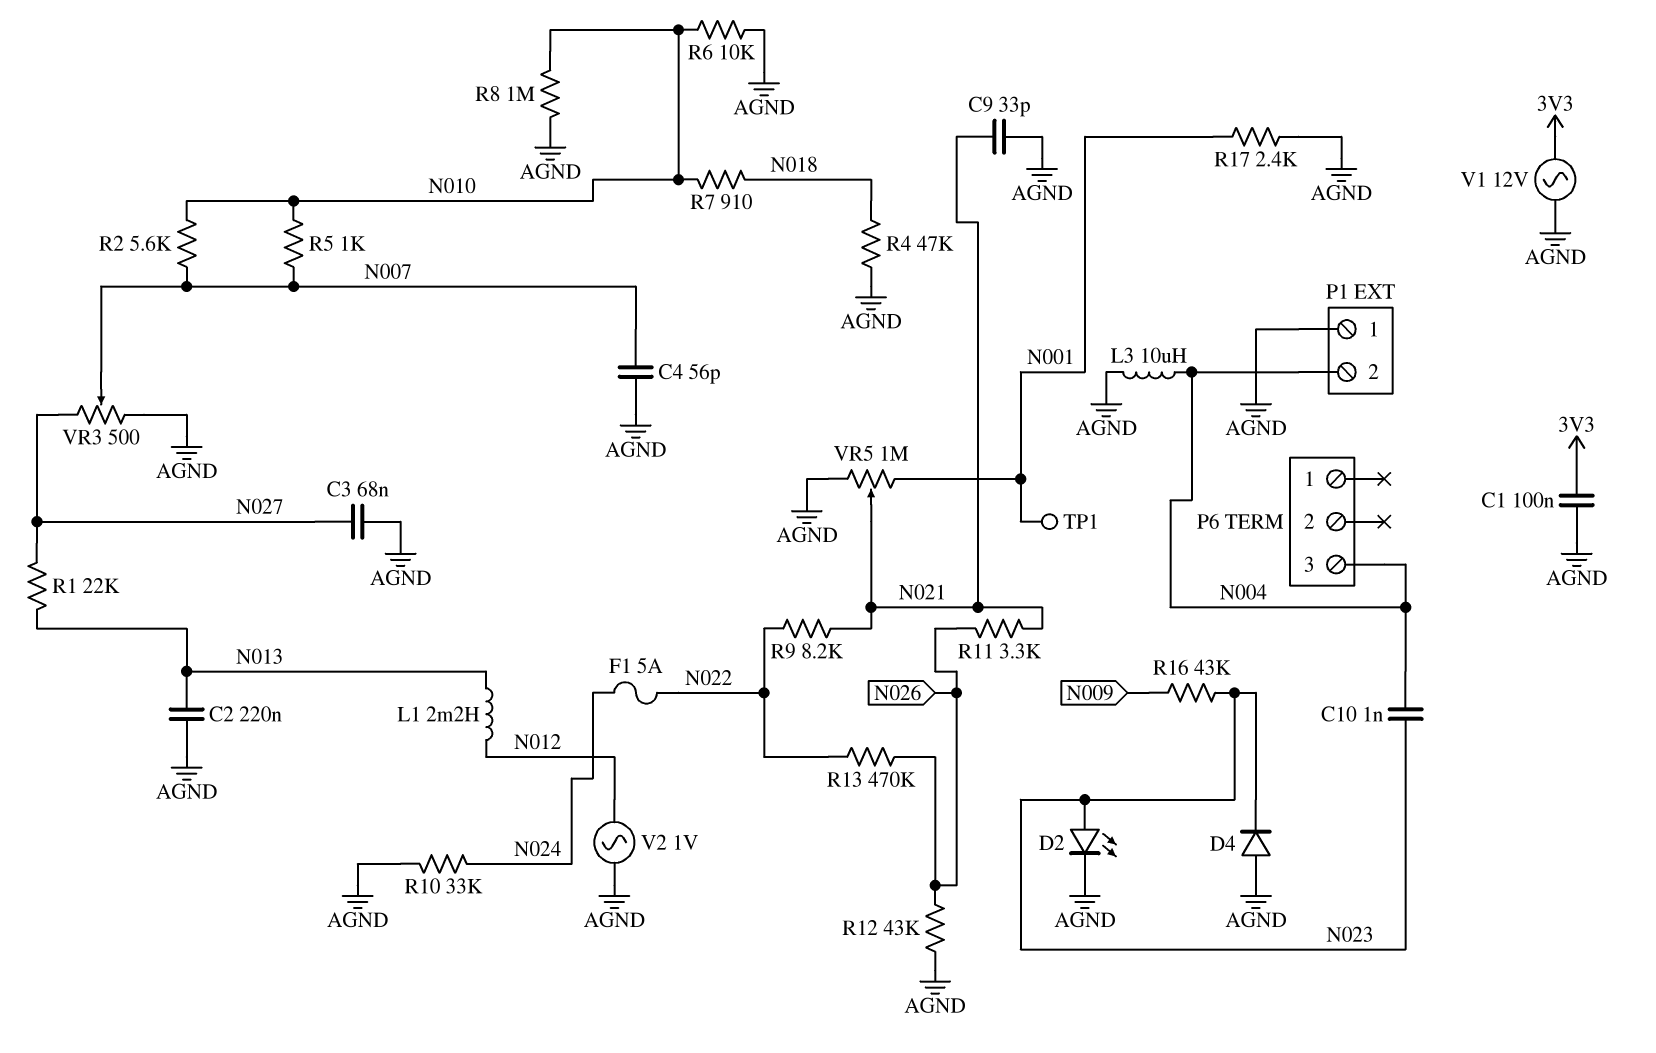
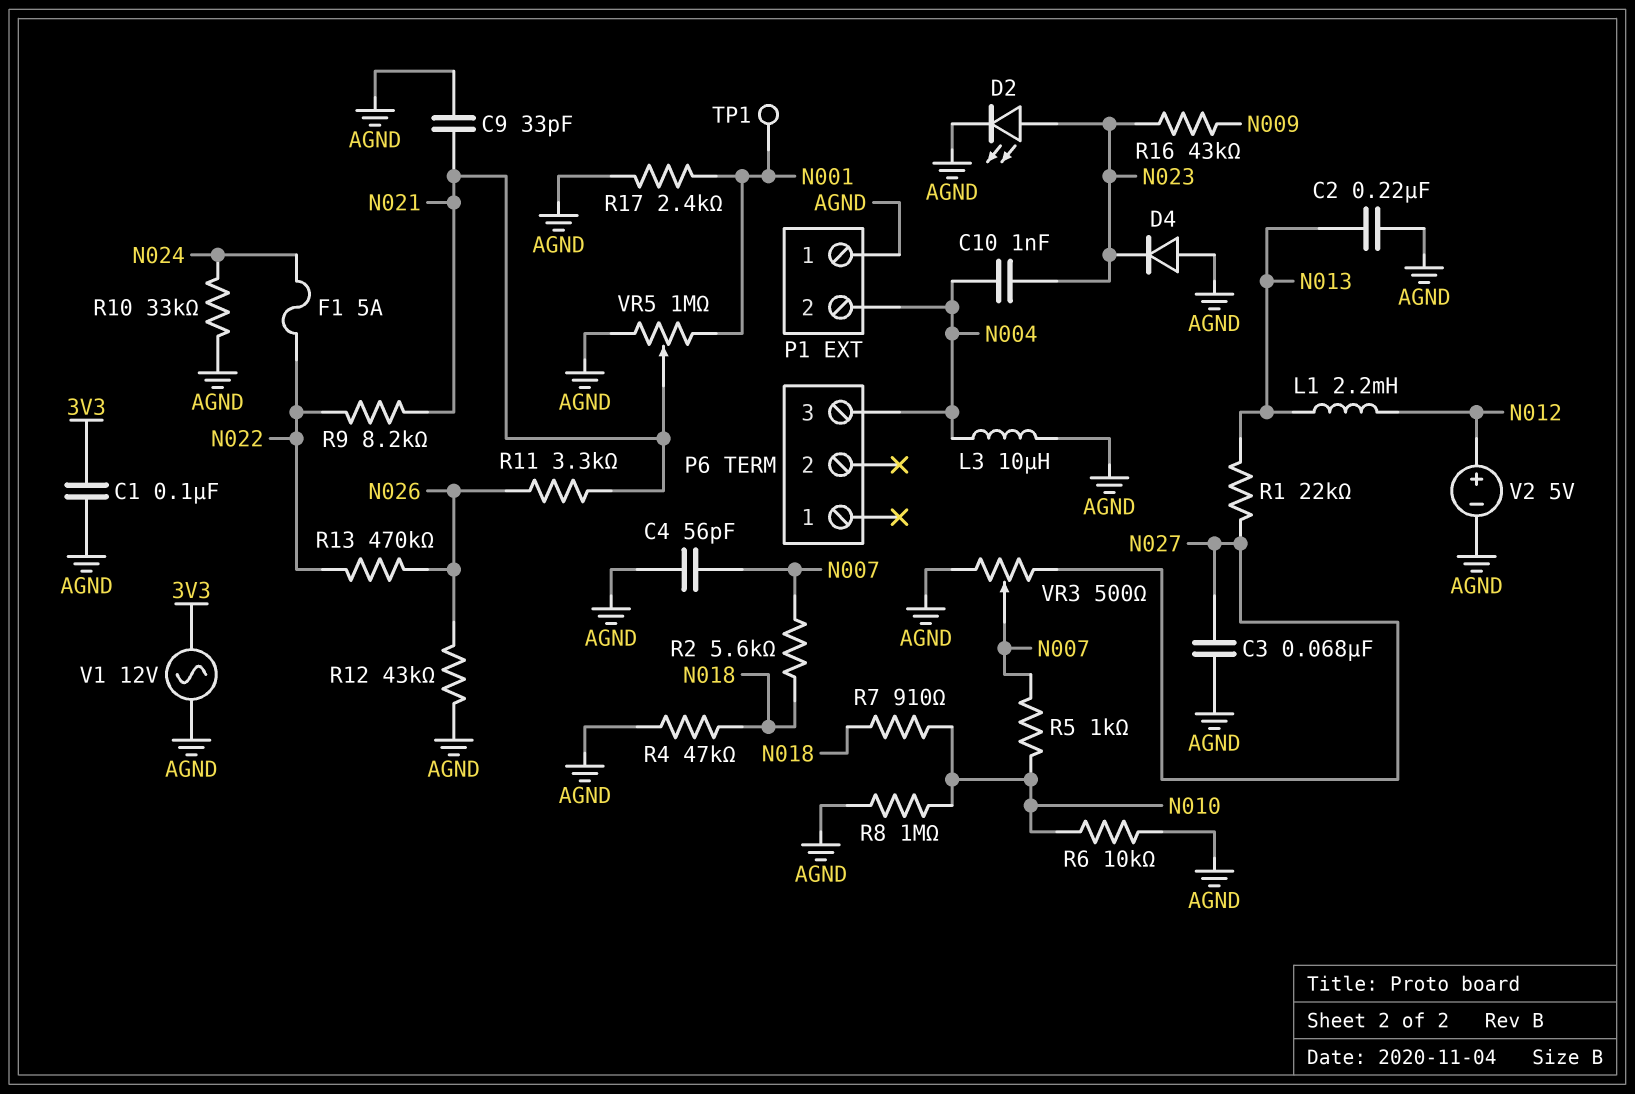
R2: 5.6k (N007, N010) -> 5.6k (N007, N018)
V2: AC 1V (AGND, N012) -> 5V (plus N012, minus AGND)

